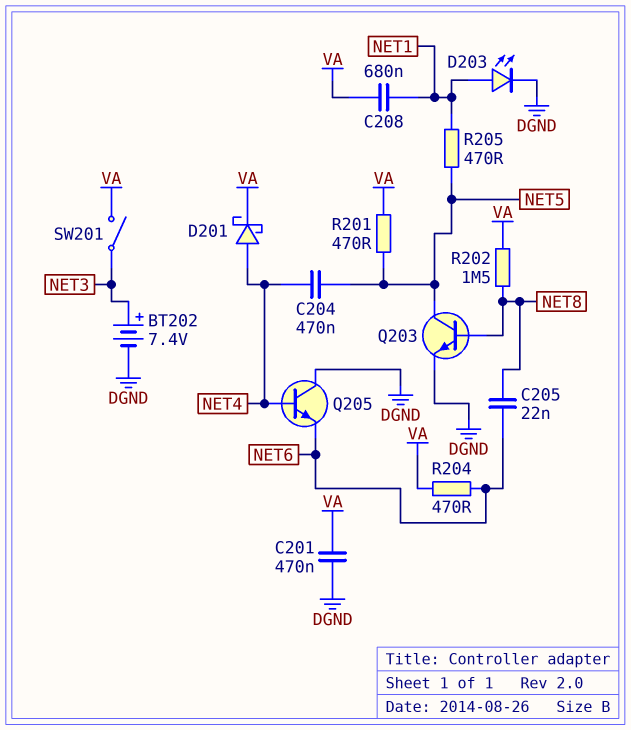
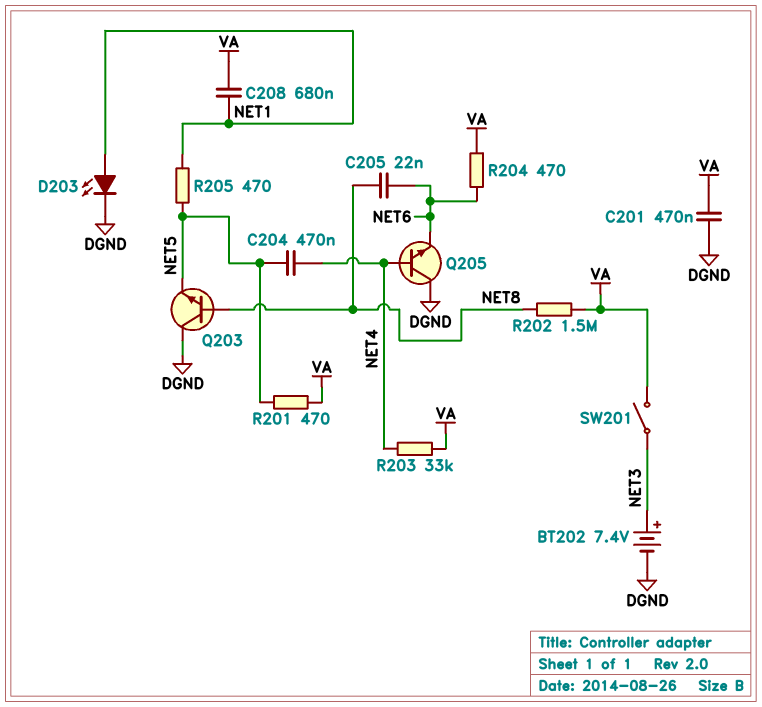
D201: schottky (A NET4, K VA) -> none
Q203: NPN (B NET8, C NET5, E DGND) -> NPN (B NET8, C DGND, E NET5)
R203: none -> 33k (NET4, VA)

